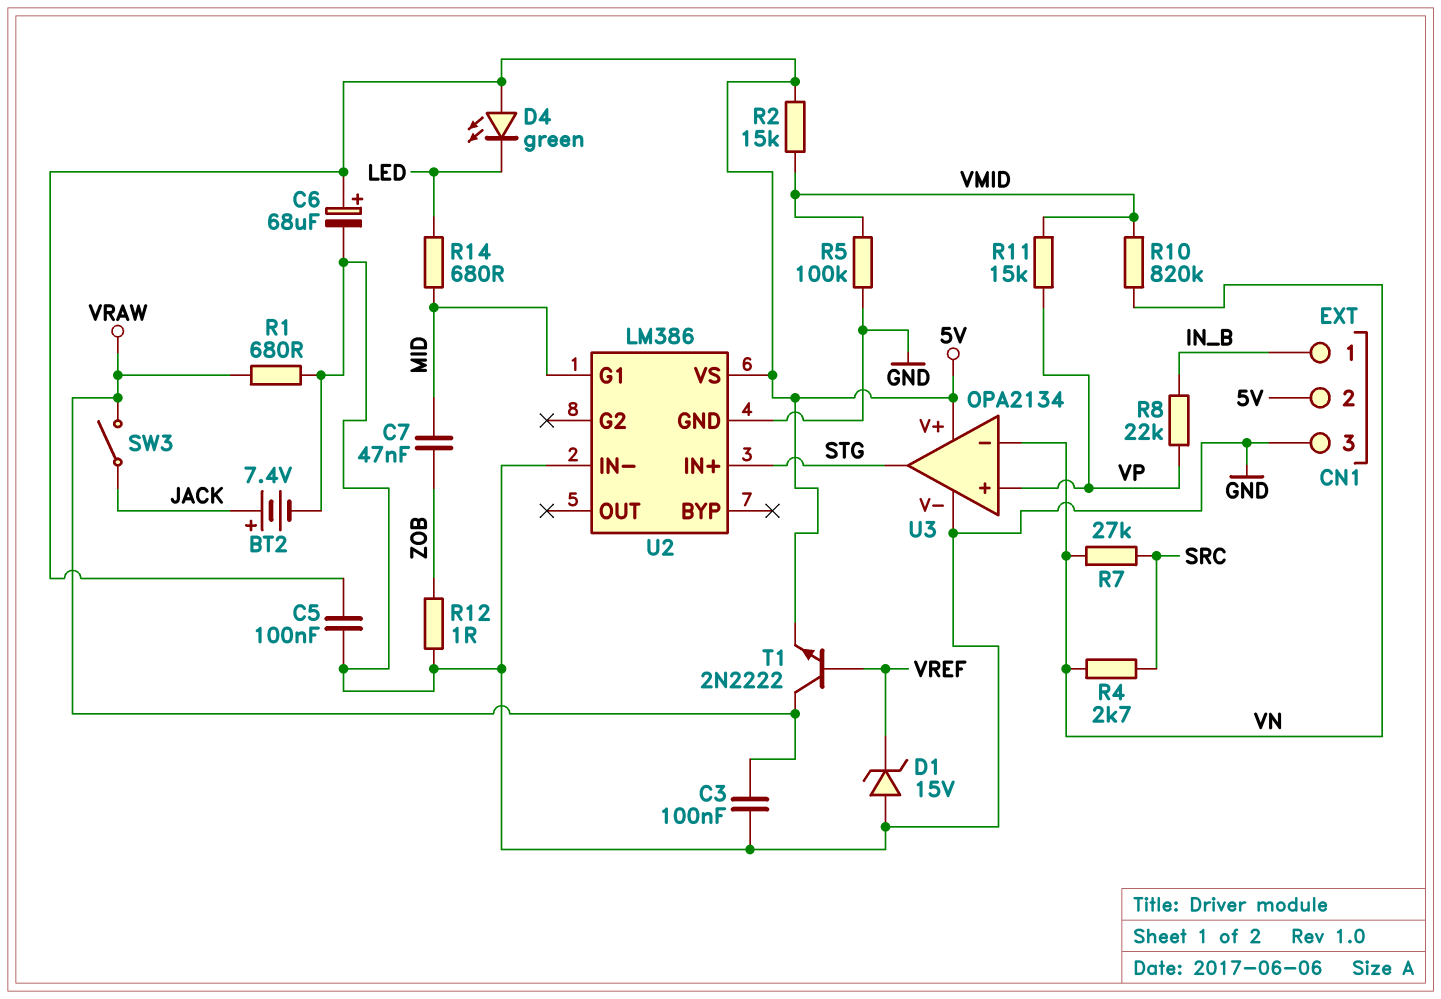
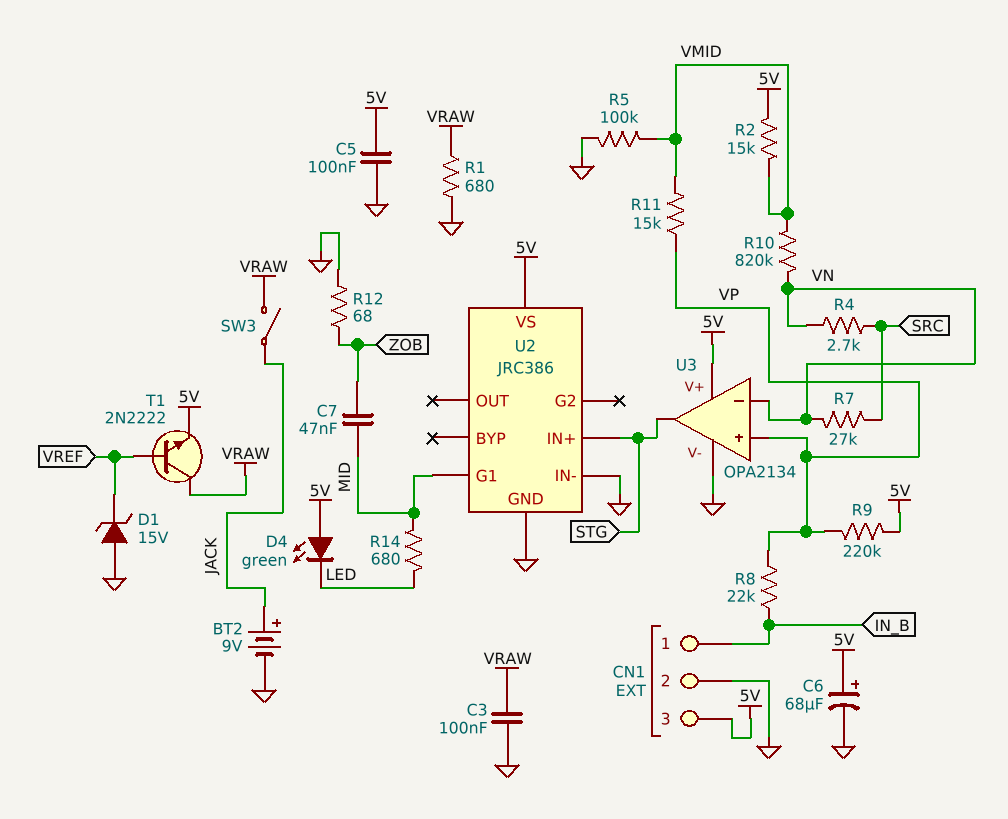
BT2: 7.4V (plus JACK, minus GND) -> 9V (plus JACK, minus GND)
CN1 pin 2: 5V -> GND
CN1 pin 3: GND -> 5V
R9: none -> 220k (5V, VP)
R12: 1 (GND, ZOB) -> 68 (GND, ZOB)
U2: LM386 -> JRC386

